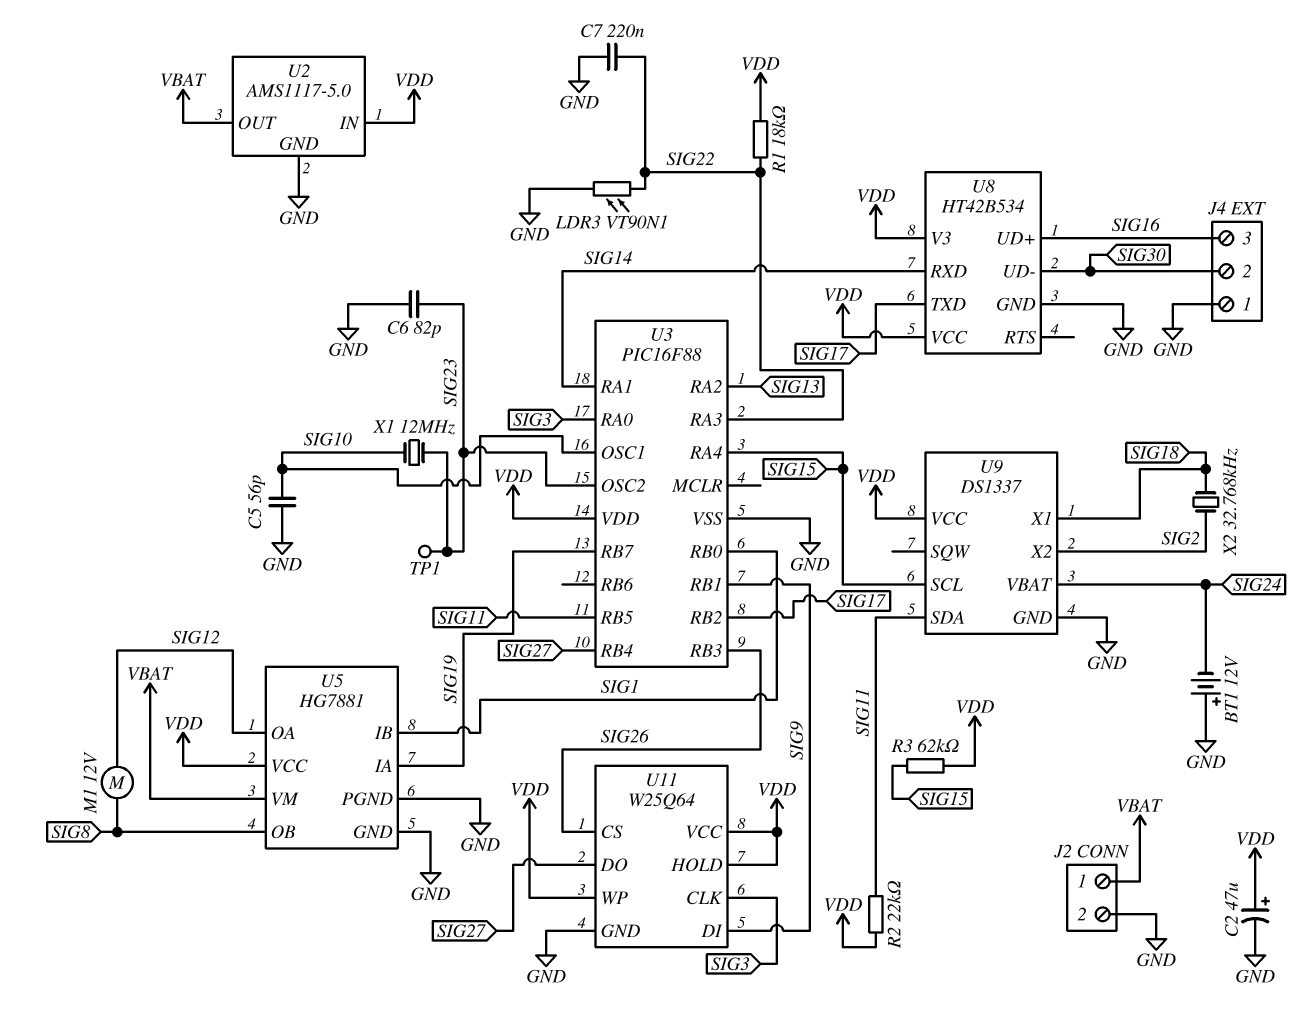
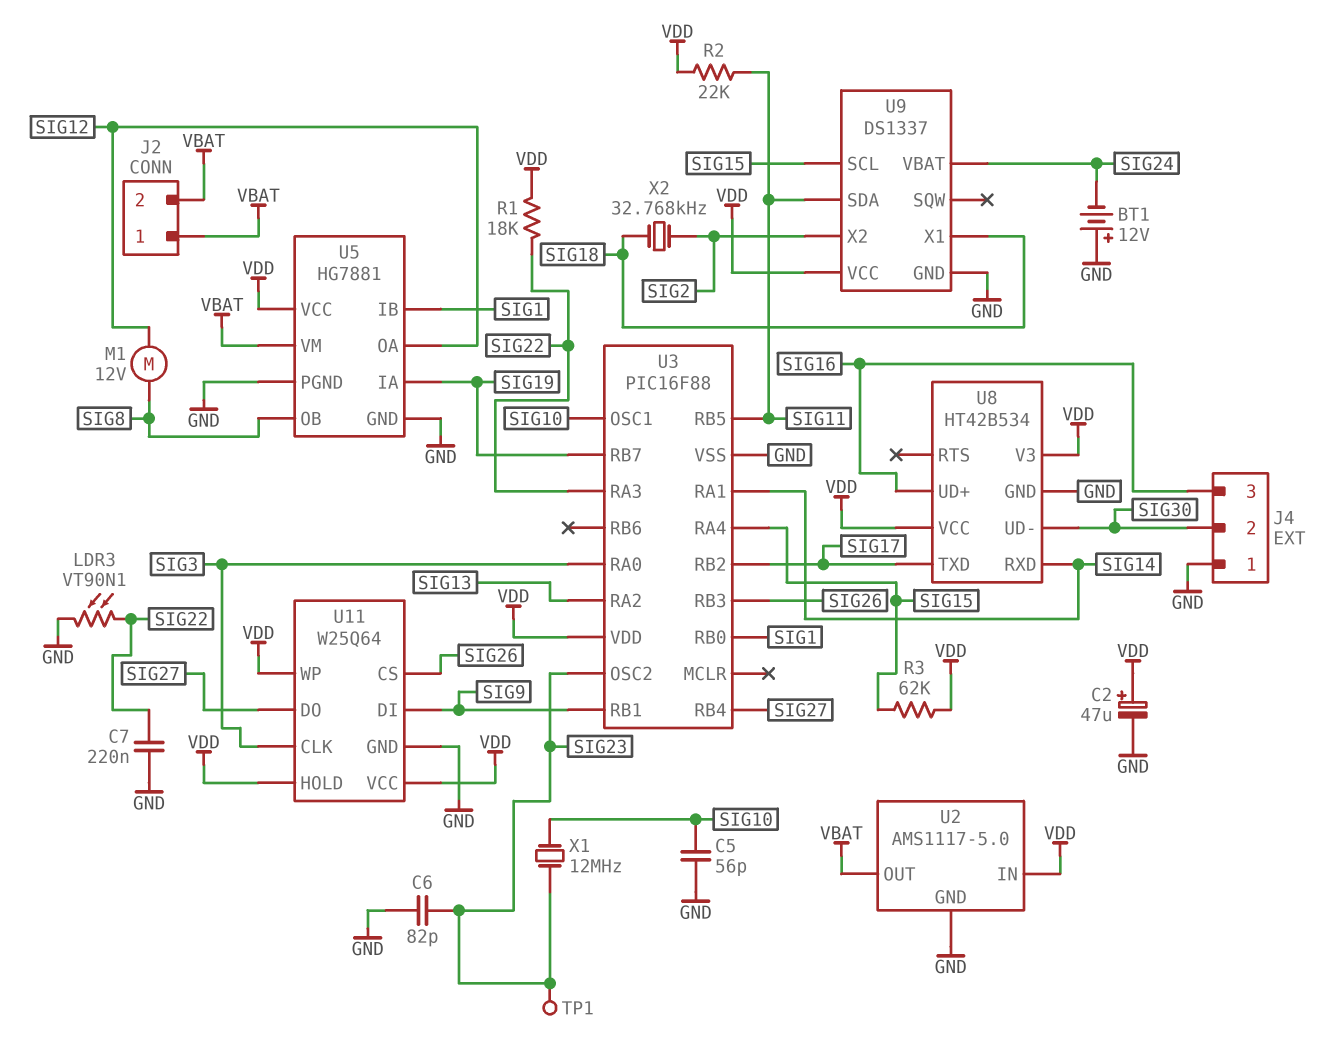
J2 pin 2: GND -> VBAT

